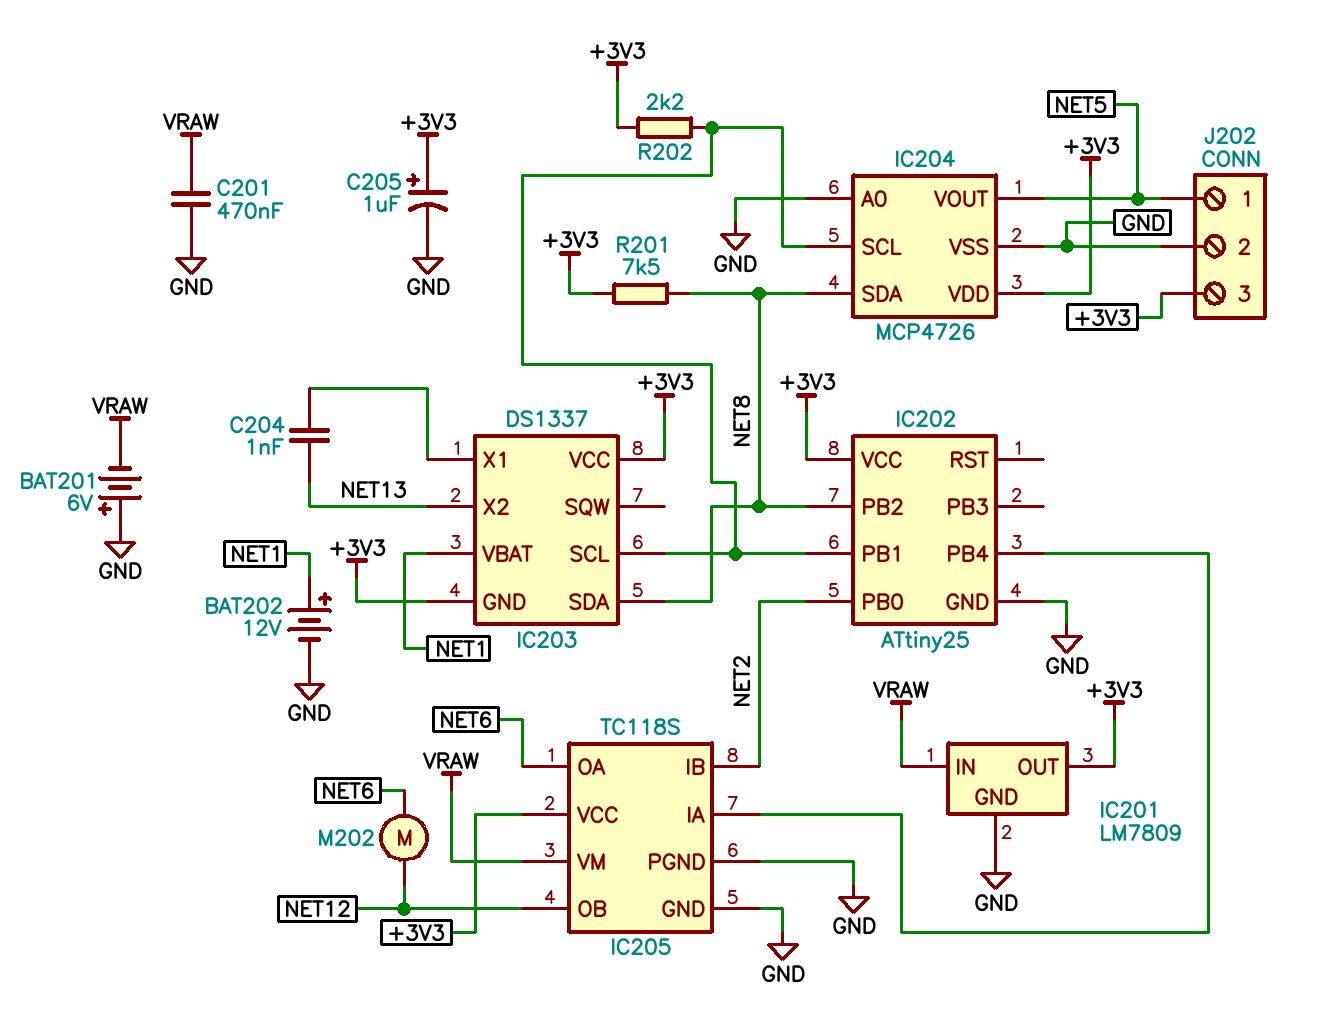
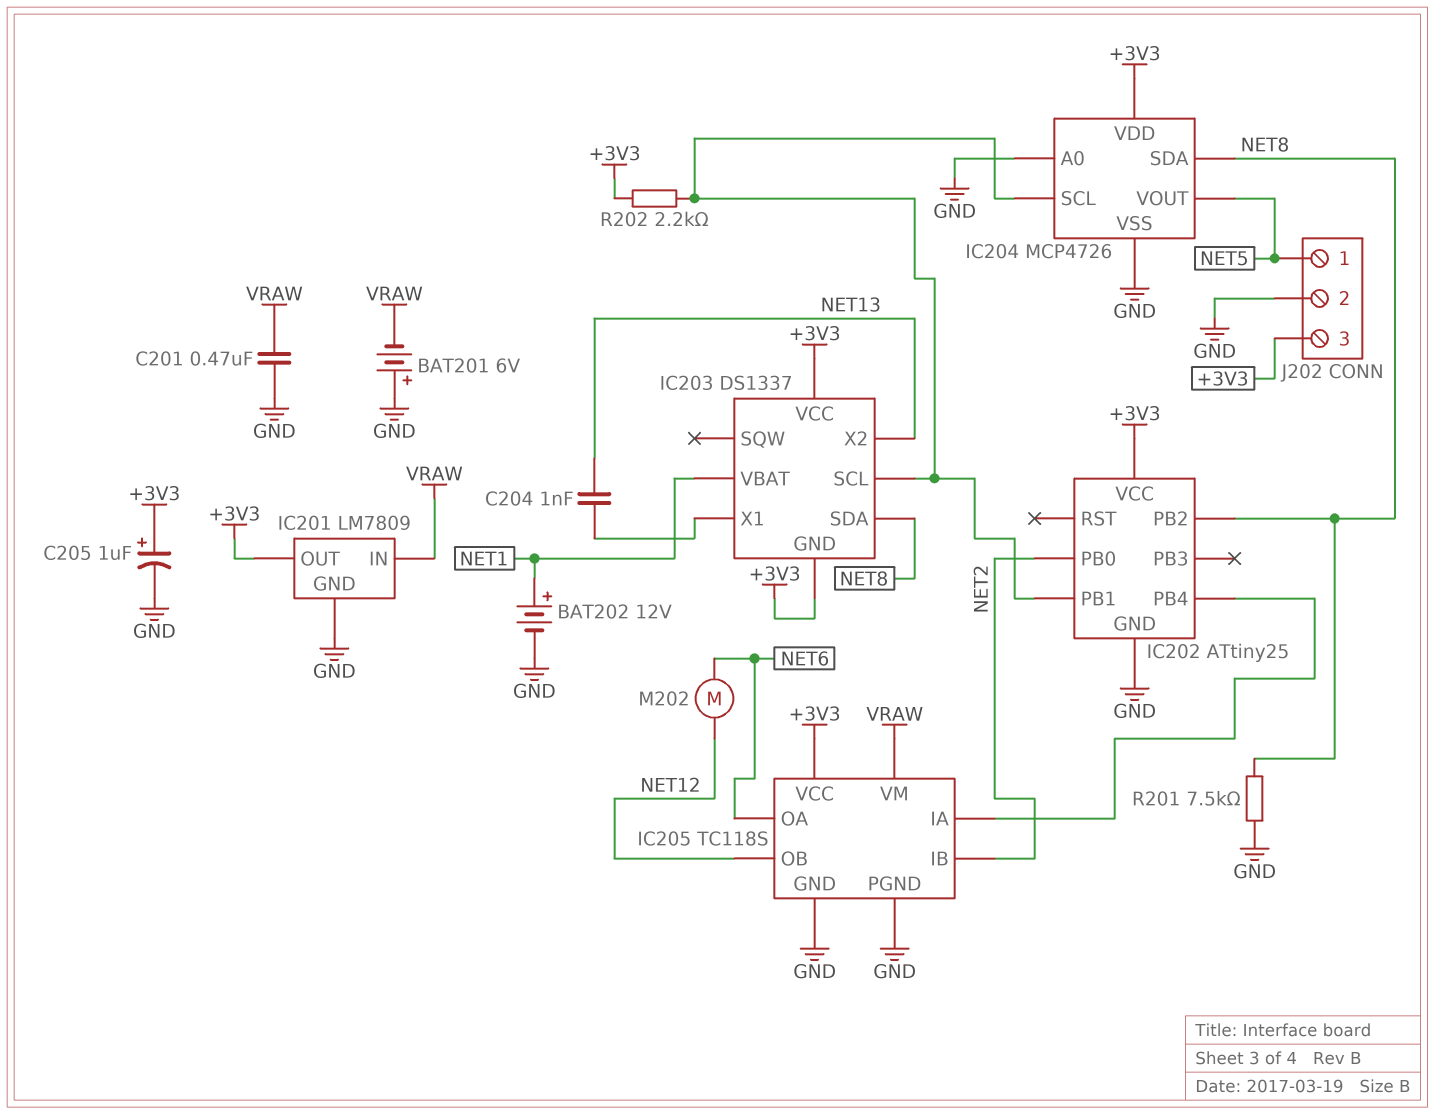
R201: 7.5k (+3V3, NET8) -> 7.5k (GND, NET8)

